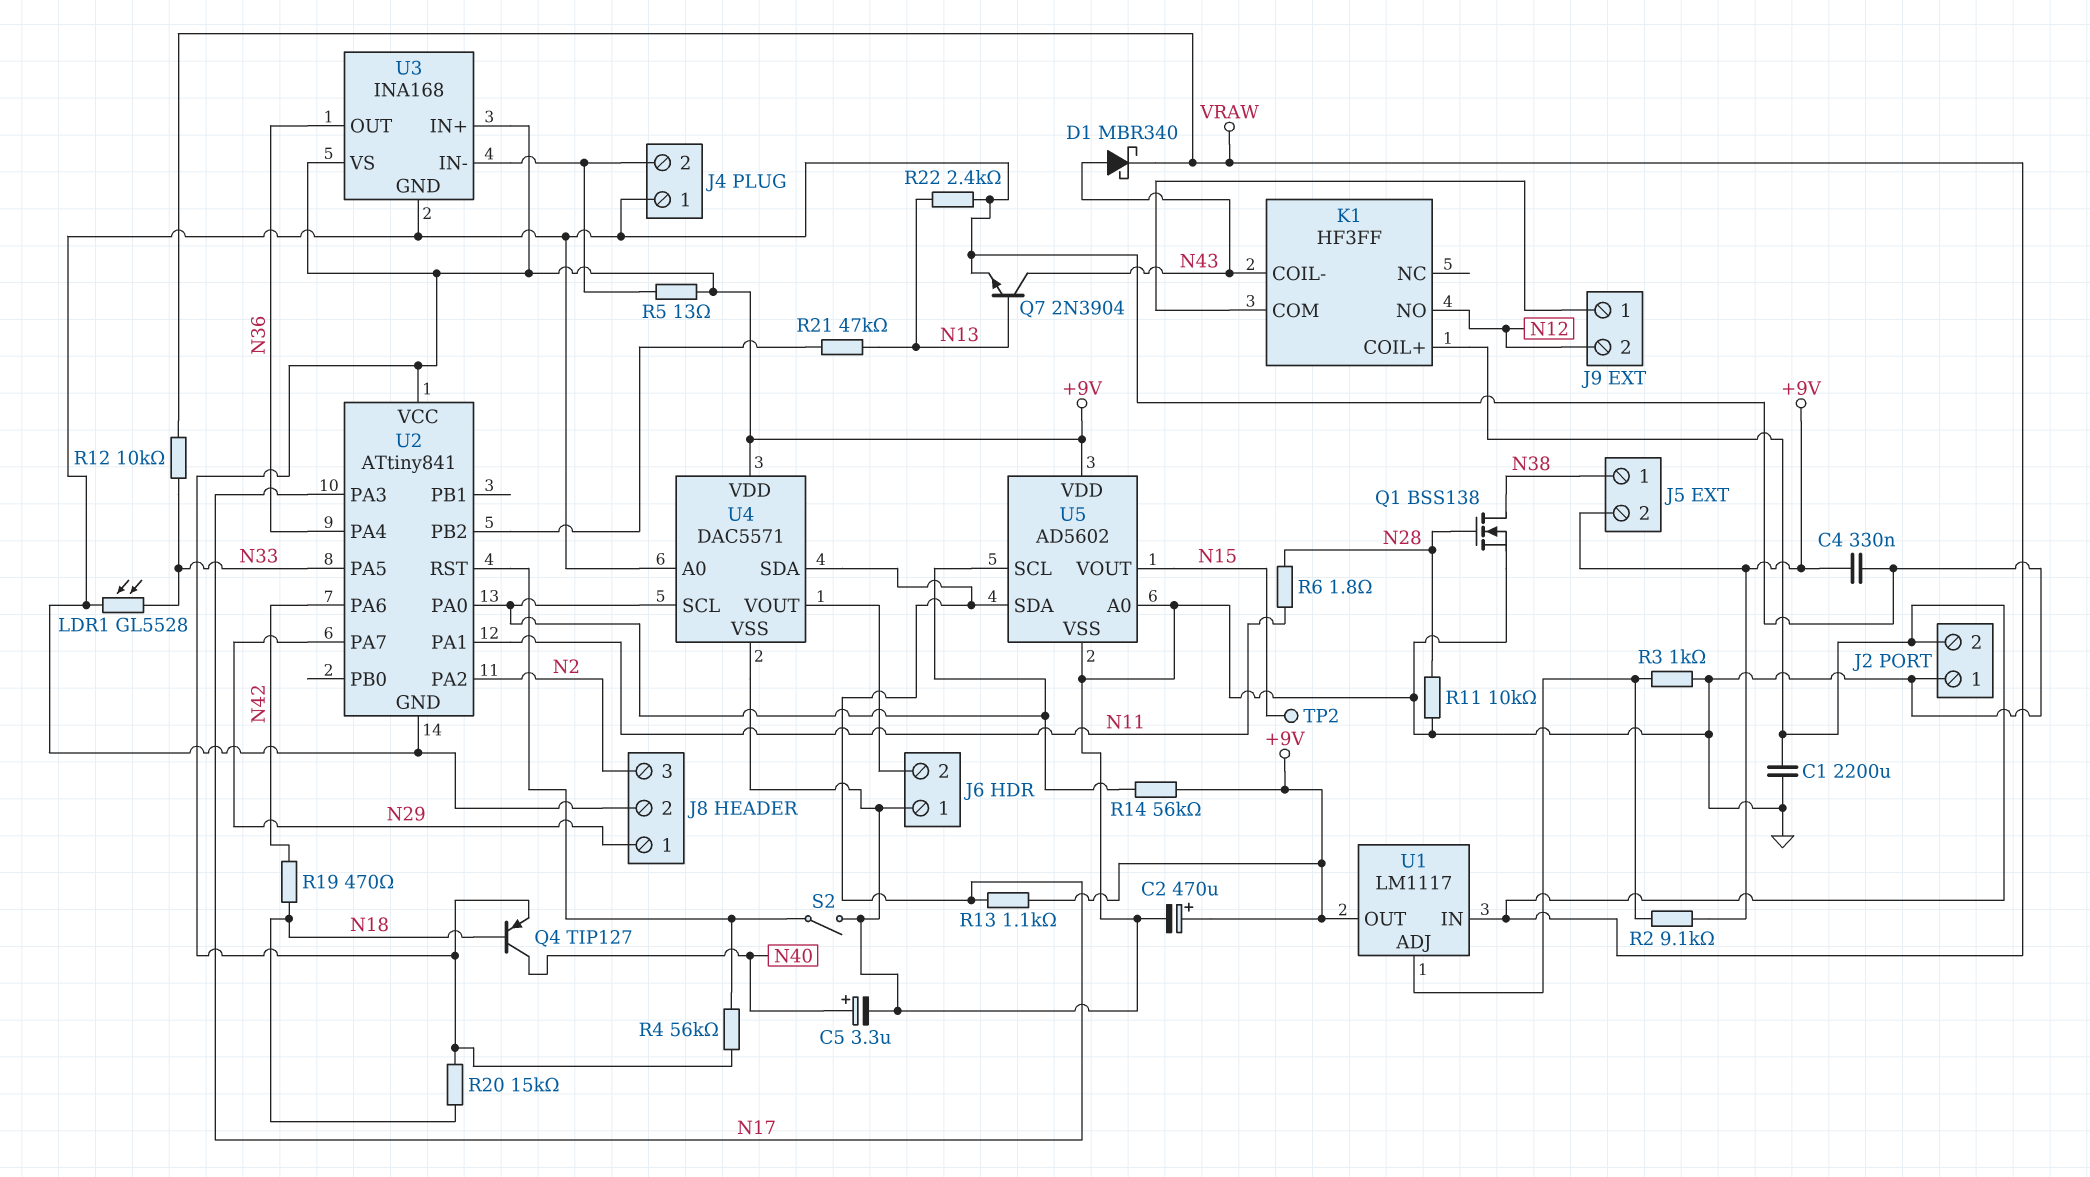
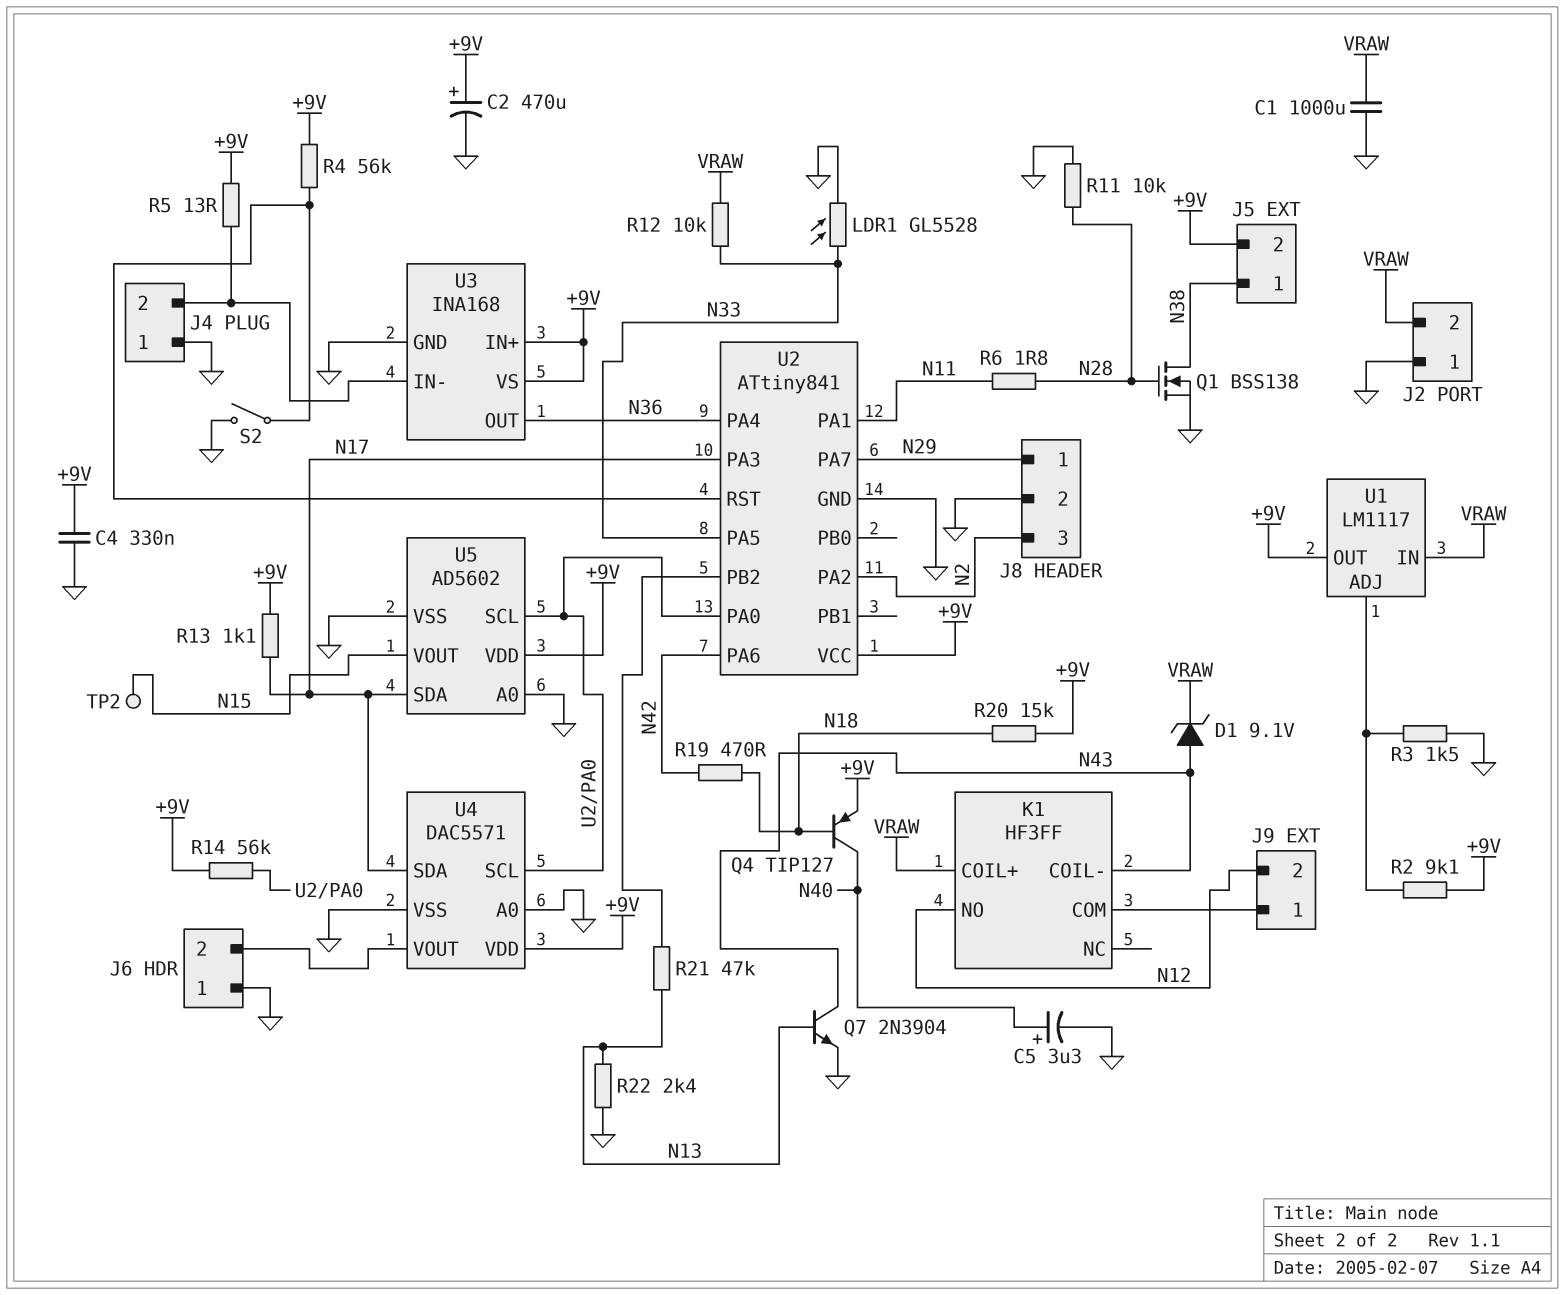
C1: 2200uF (GND, VRAW) -> 1000uF (GND, VRAW)
D1: schottky MBR340 (A N43, K VRAW) -> zener 9.1V (A N43, K VRAW)
R3: 1k (GND, U1/ADJ) -> 1.5k (GND, U1/ADJ)

